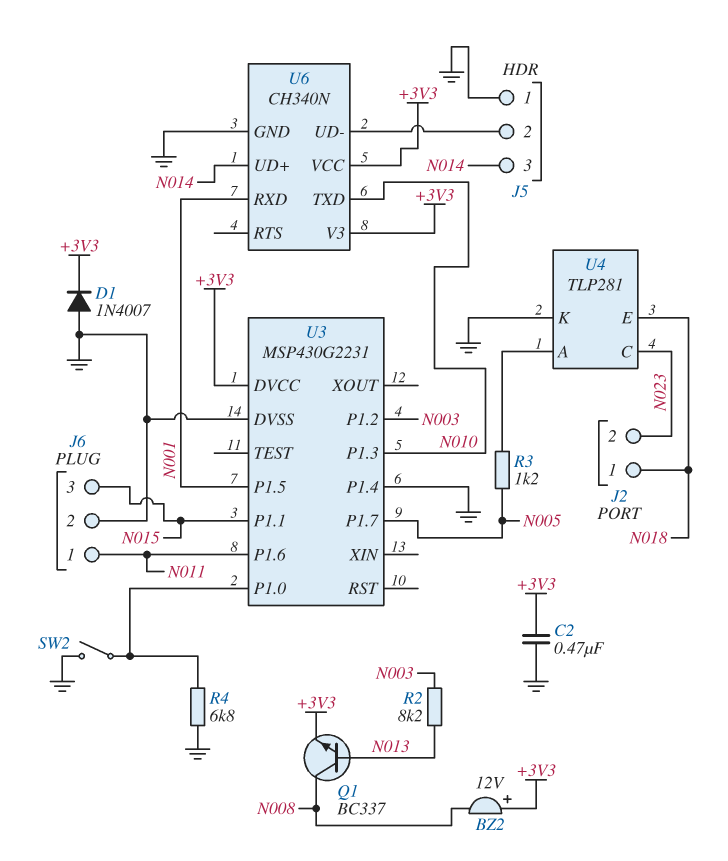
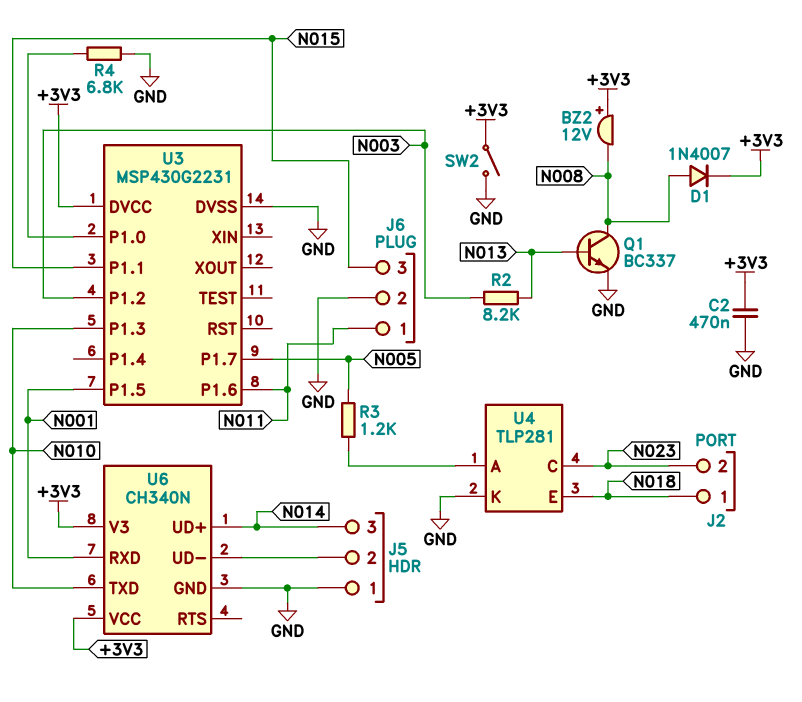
D1: diode 1N4007 (A GND, K +3V3) -> diode 1N4007 (A N008, K +3V3)
Q1: NPN BC337 (B N013, C N008, E +3V3) -> NPN BC337 (B N013, C N008, E GND)
SW2: switch (GND, U3/P1.0) -> switch (+3V3, GND)
U3 pin P1.4: GND -> none

